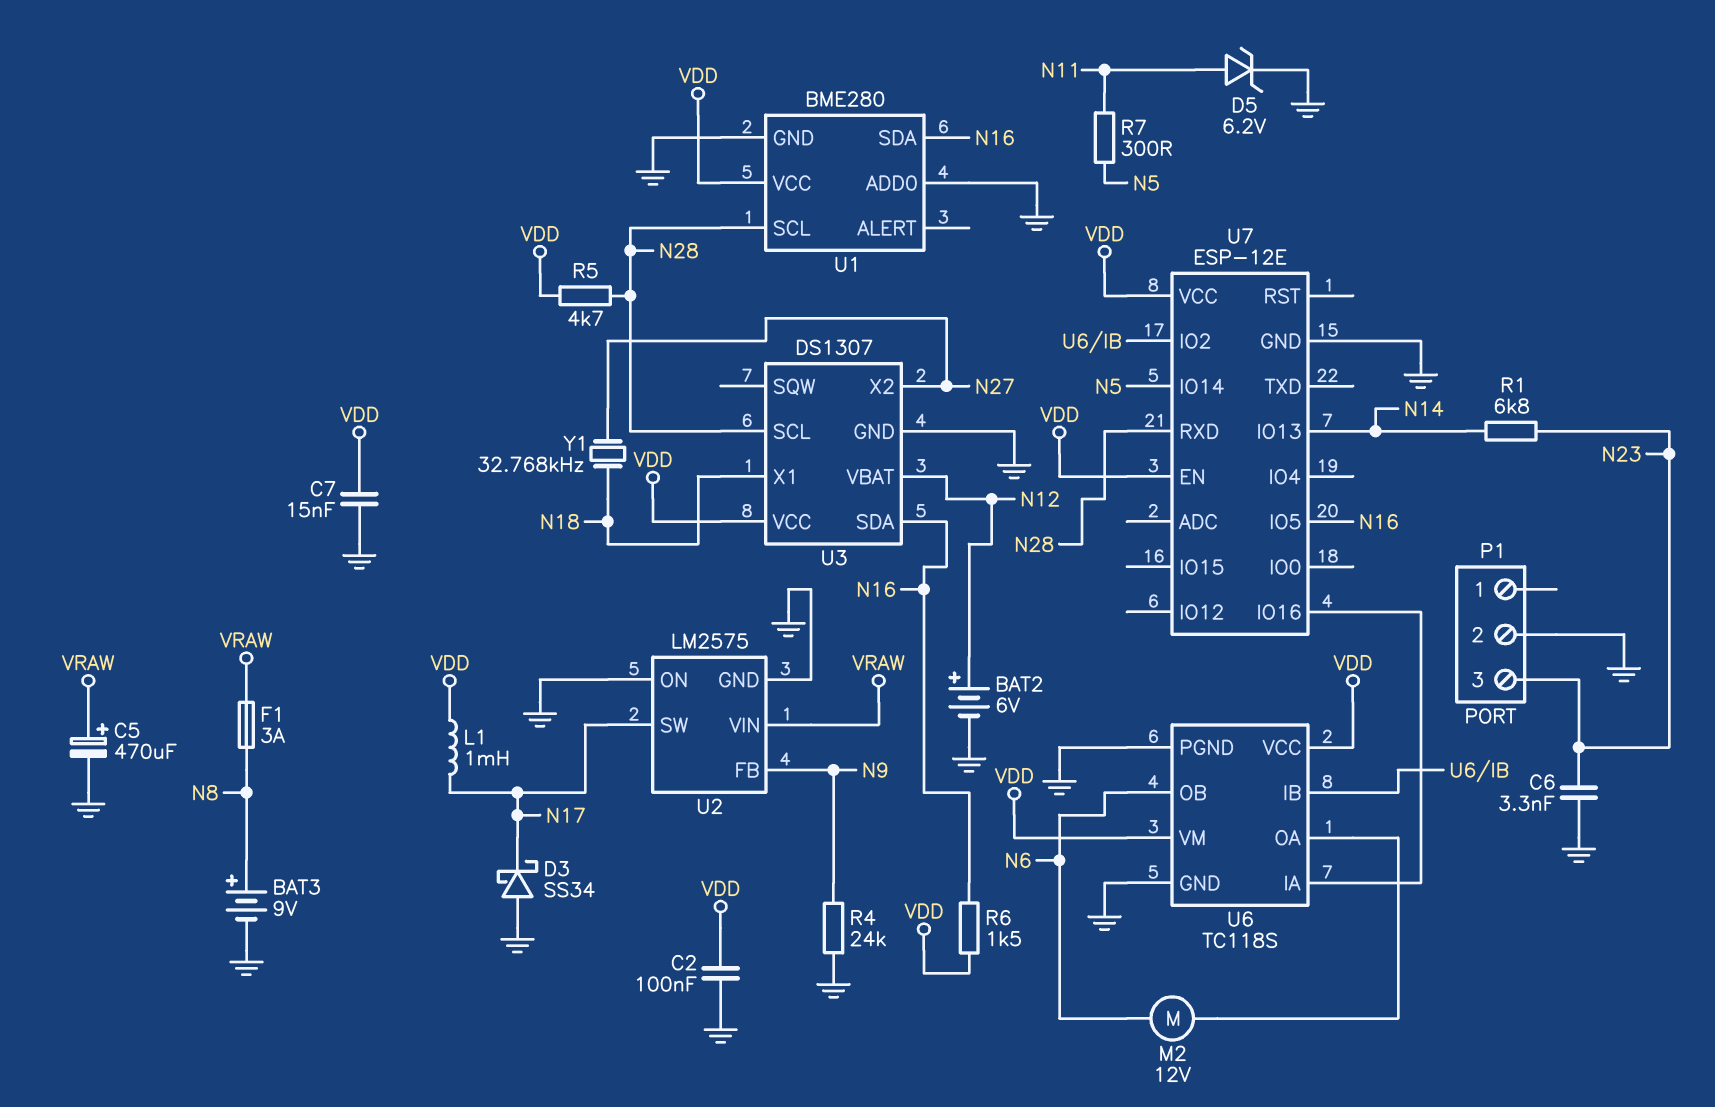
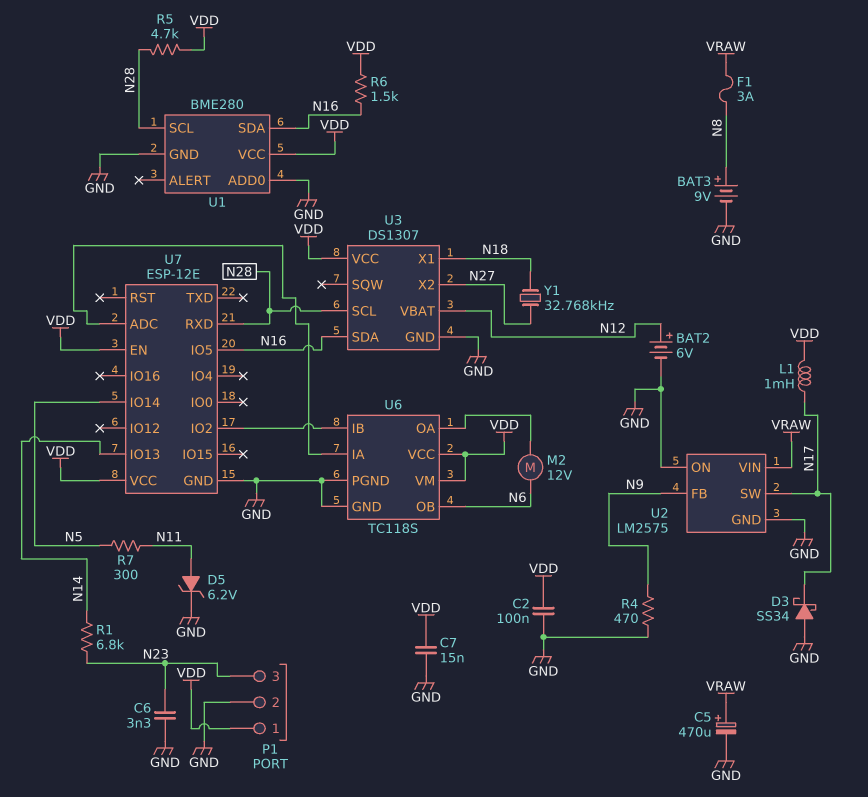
P1 pin 1: none -> VDD
R4: 24k (GND, N9) -> 470 (GND, N9)
U7 pin ADC: none -> U6/IA
U7 pin IO16: U6/IA -> none

